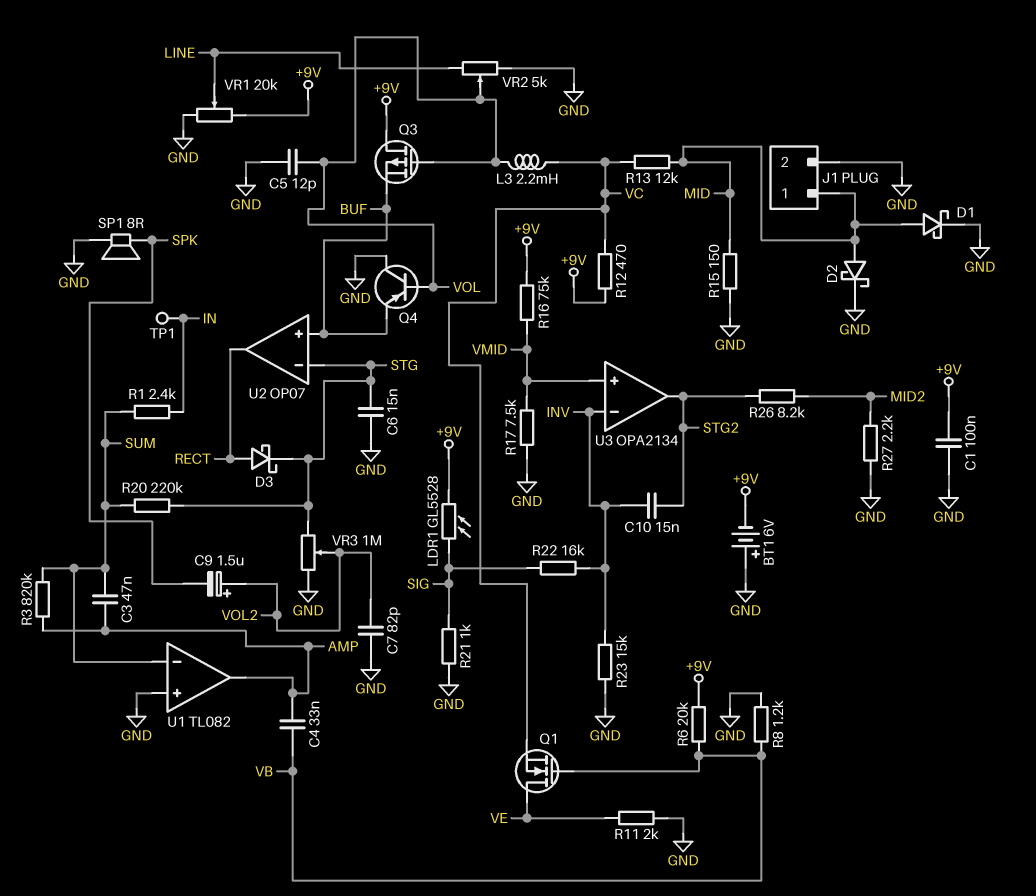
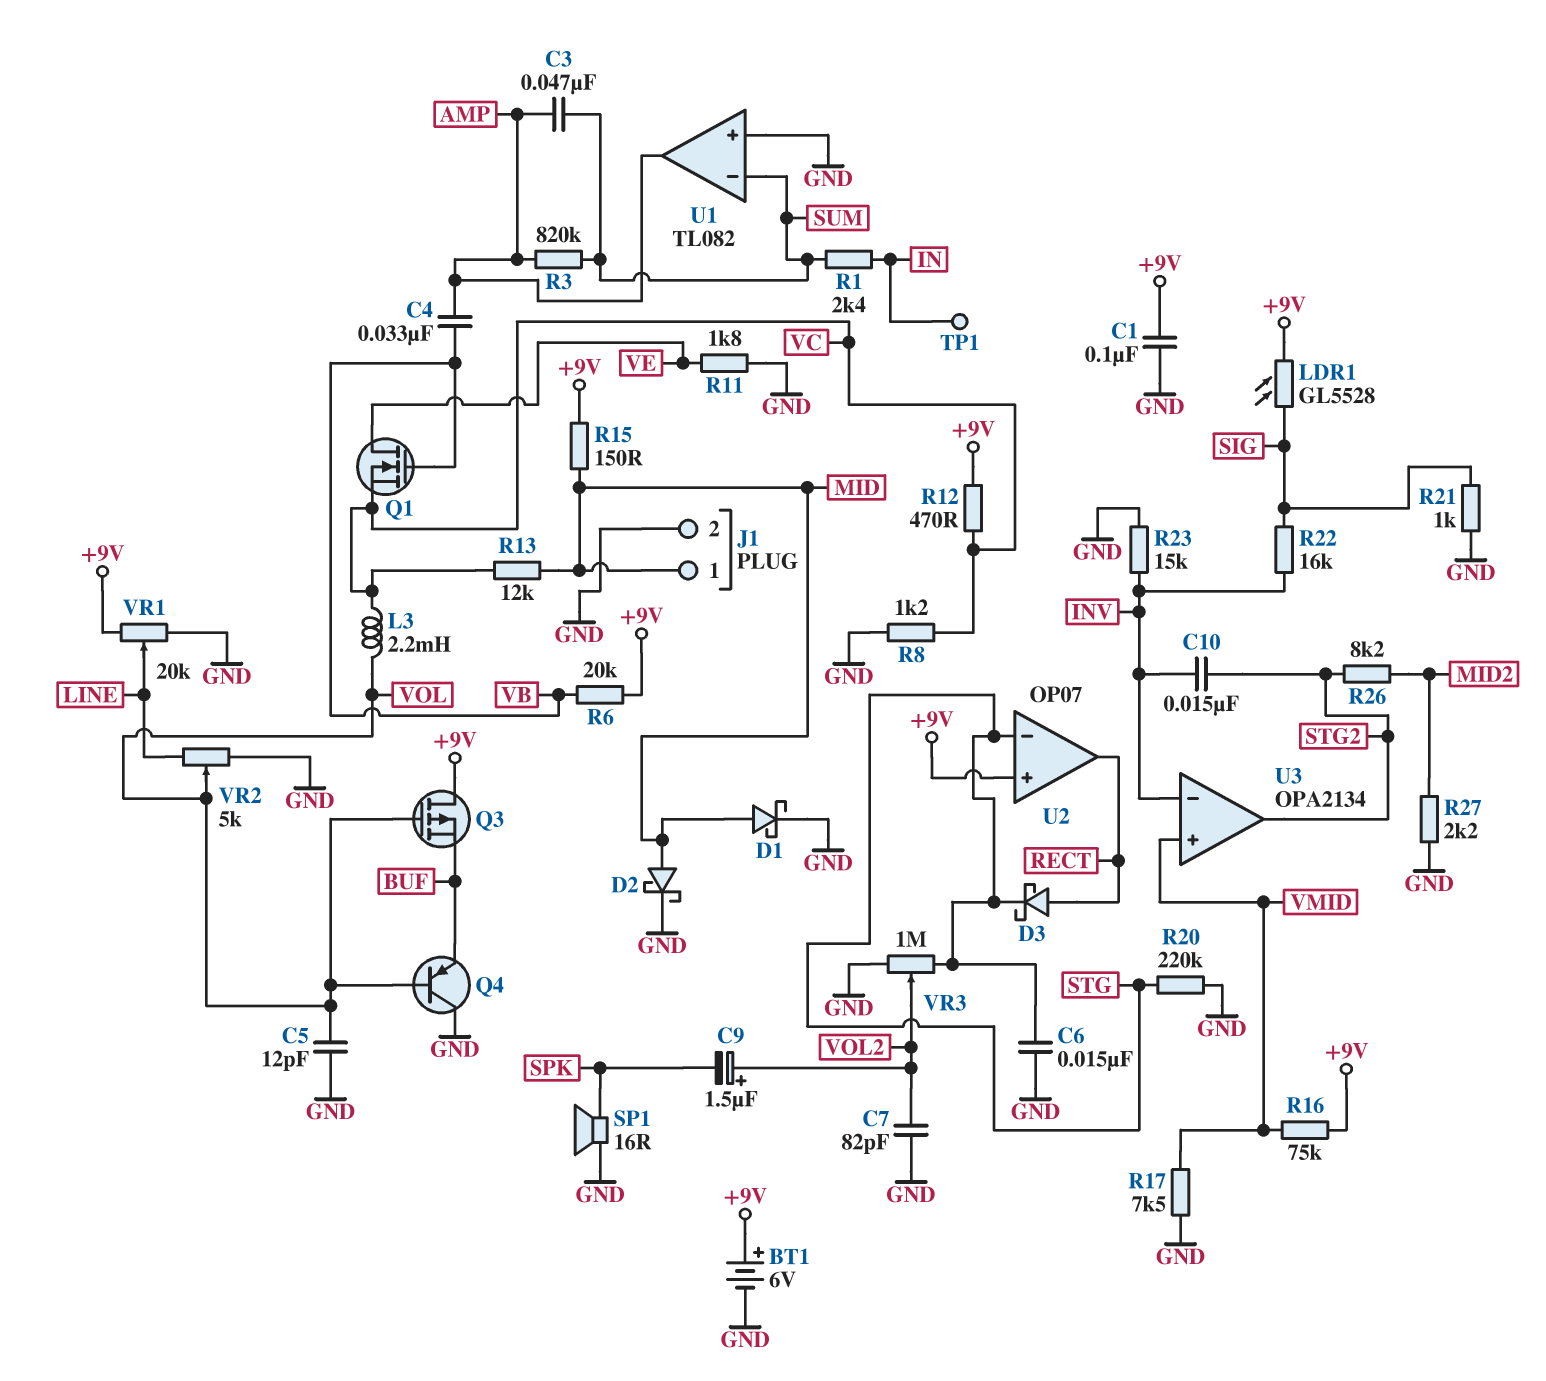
BT1: 6V (plus GND, minus +9V) -> 6V (plus +9V, minus GND)
R8: 1.2k (GND, VB) -> 1.2k (GND, VC)
R11: 2k (GND, VE) -> 1.8k (GND, VE)
R15: 150 (GND, MID) -> 150 (+9V, MID)
R20: 220k (STG, SUM) -> 220k (GND, STG)
SP1: speaker 8R (GND, SPK) -> speaker 16R (GND, SPK)
U2 pin in+: BUF -> +9V

